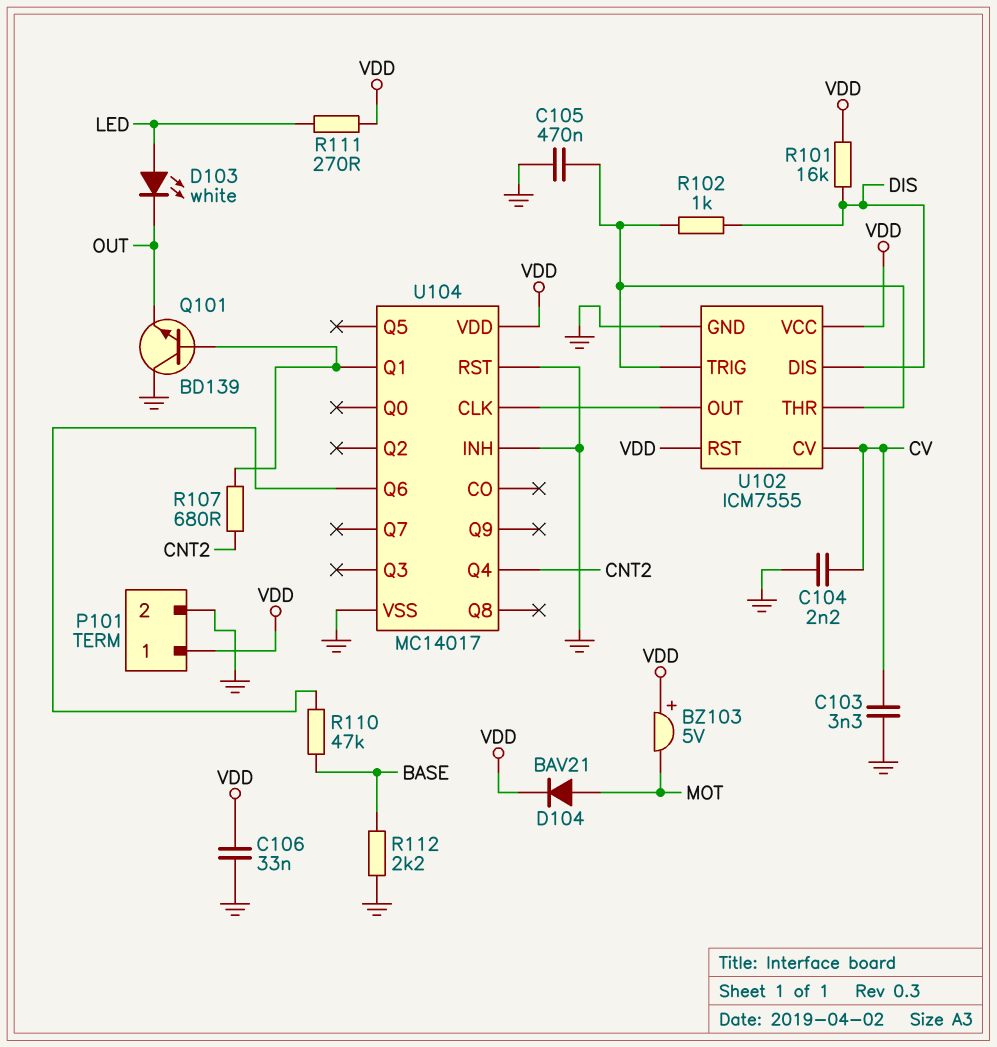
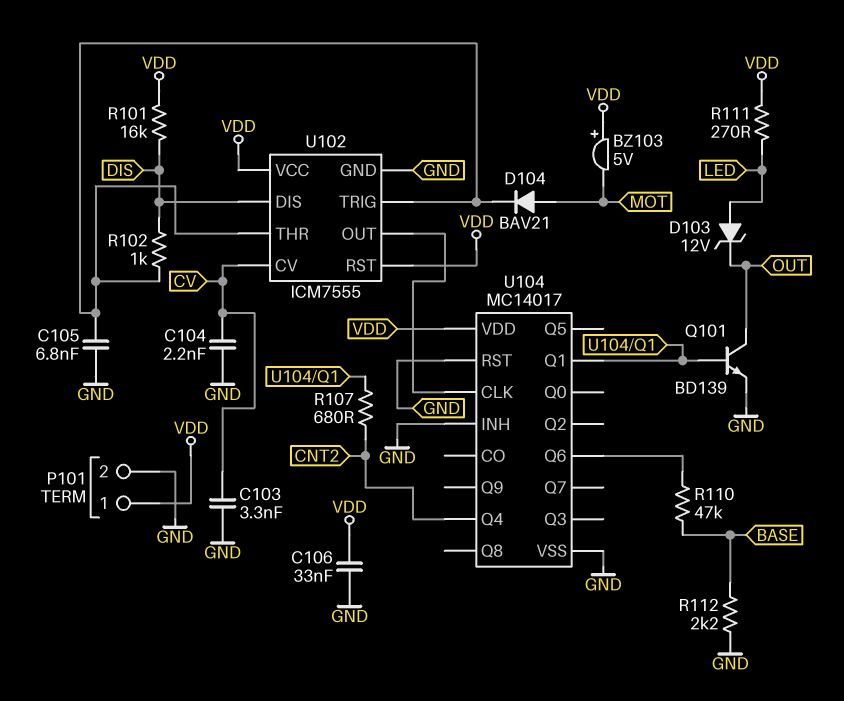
C105: 470nF (GND, U102/THR) -> 6.8nF (GND, U102/THR)
D103: LED white (A LED, K OUT) -> zener 12V (A LED, K OUT)
D104: diode BAV21 (A MOT, K VDD) -> diode BAV21 (A MOT, K U102/THR)
Q101: NPN BD139 (B U104/Q1, C GND, E OUT) -> NPN BD139 (B U104/Q1, C OUT, E GND)

